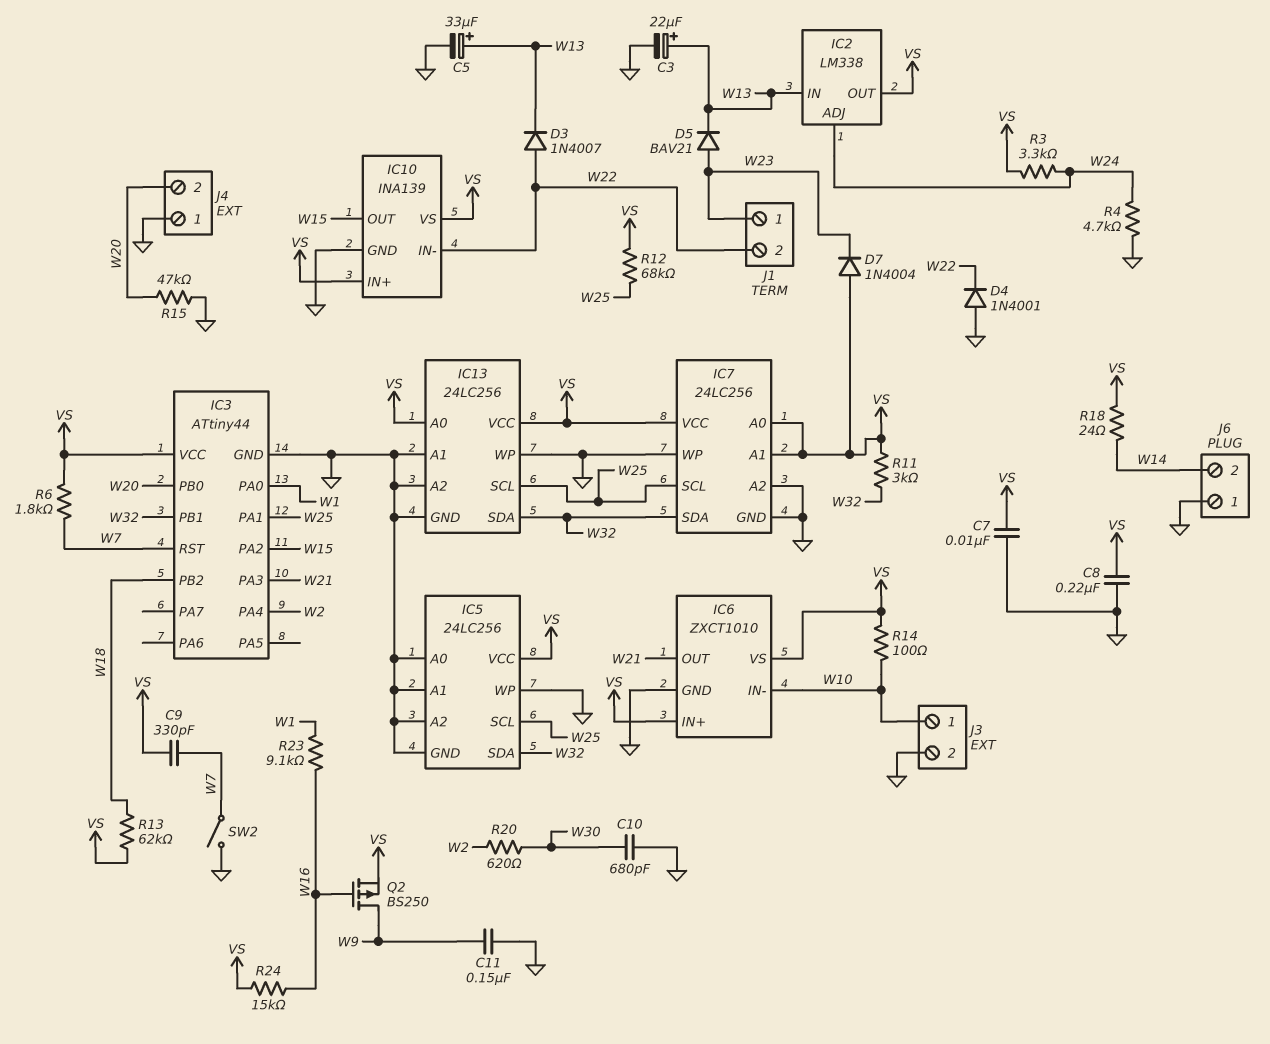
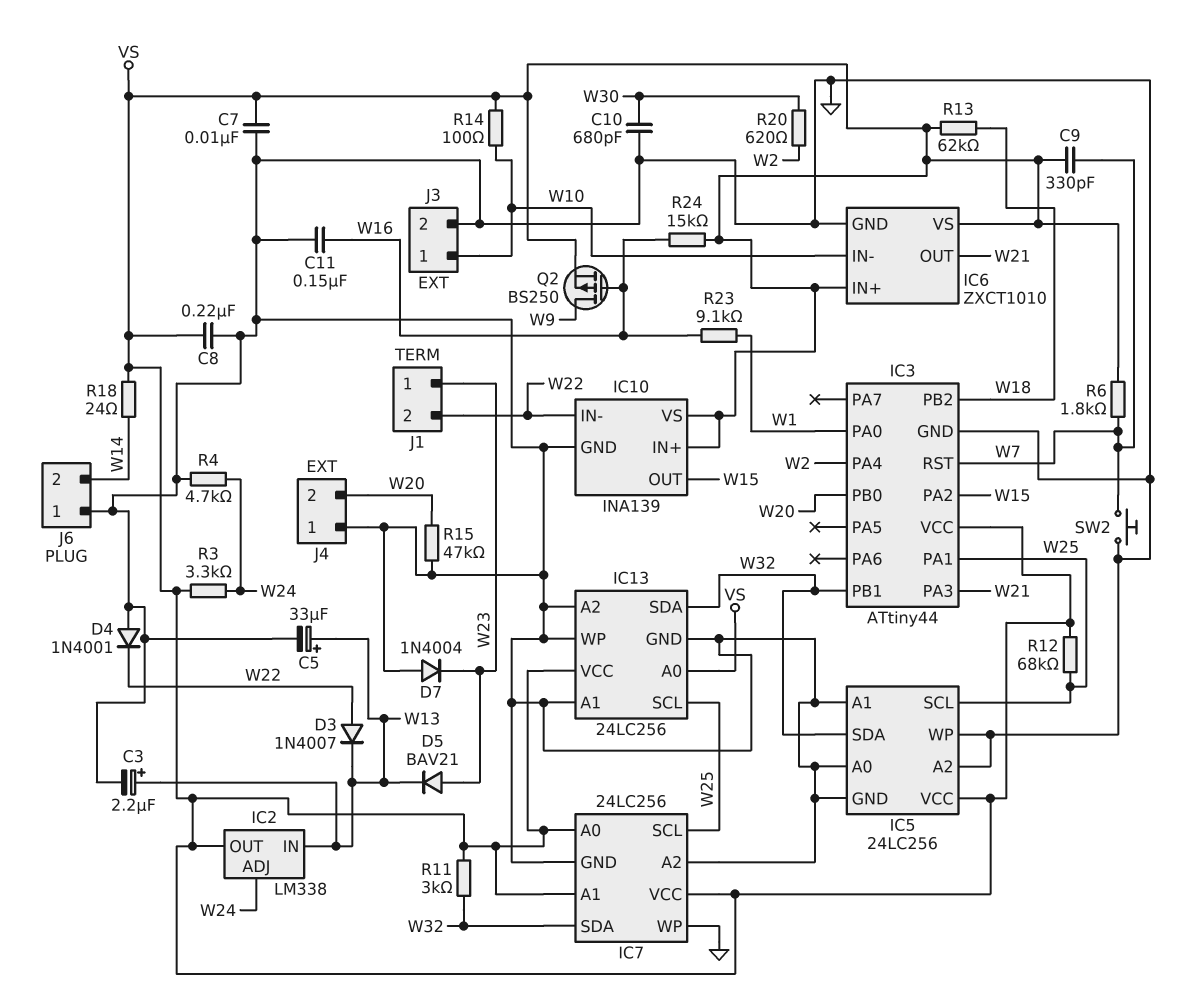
C3: 22uF (plus W13, minus GND) -> 2.2uF (plus W13, minus GND)
C11: 150nF (GND, W9) -> 150nF (GND, W16)
D7: diode 1N4004 (A VS, K W23) -> diode 1N4004 (A GND, K W23)
SW2: switch (GND, W7) -> button (GND, W7)

